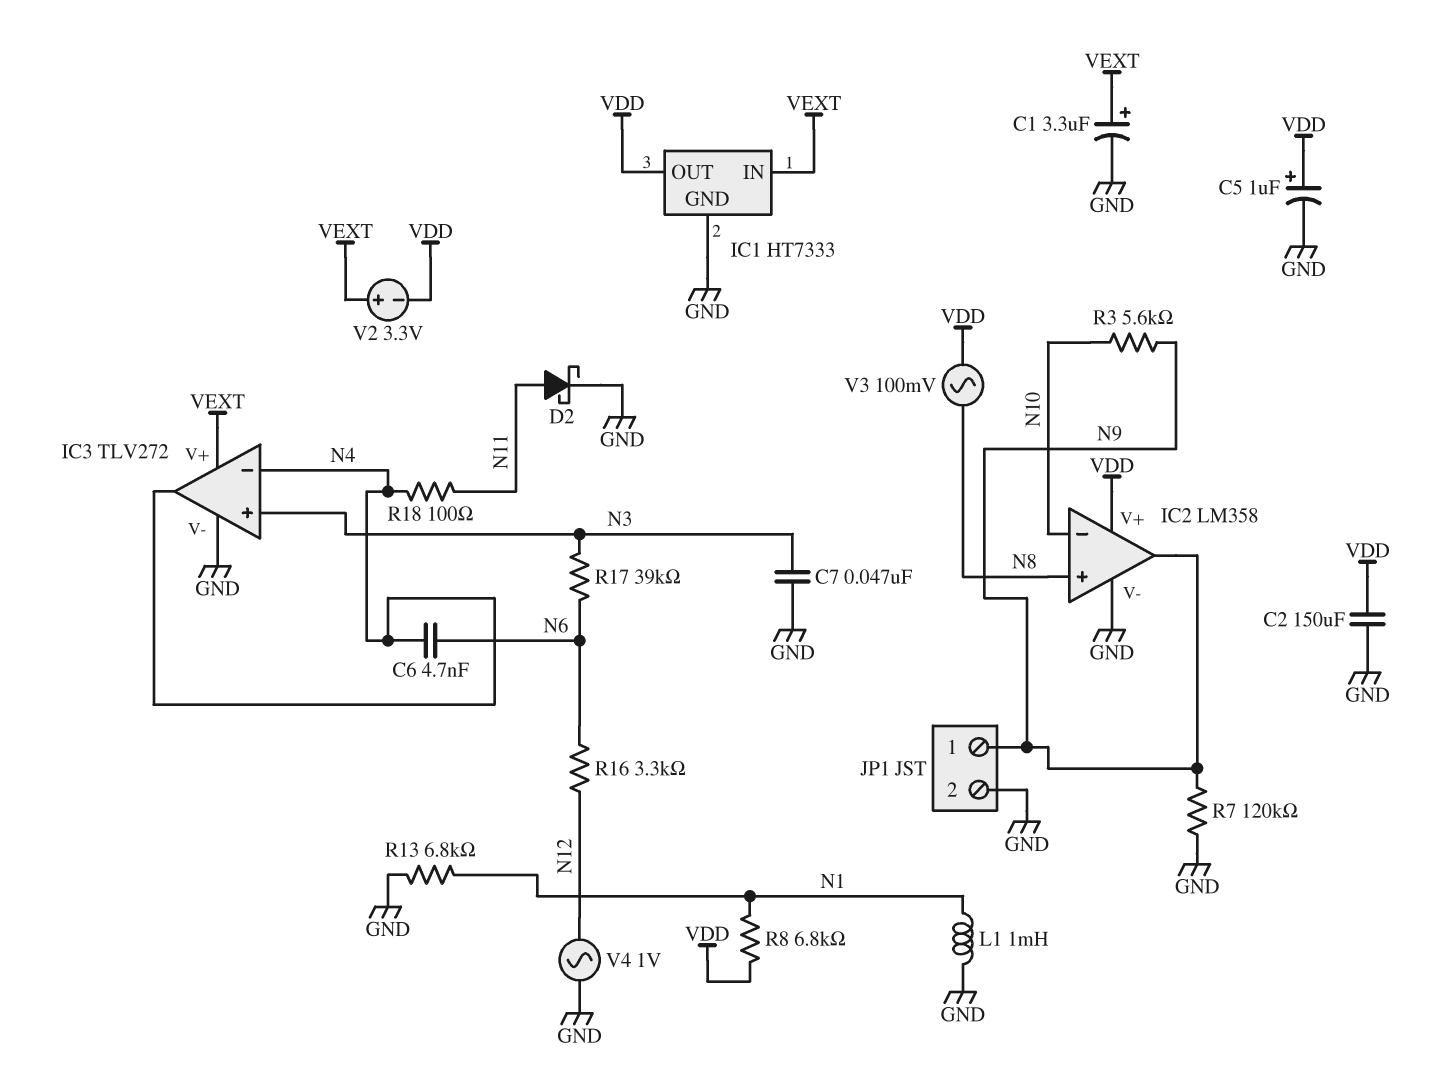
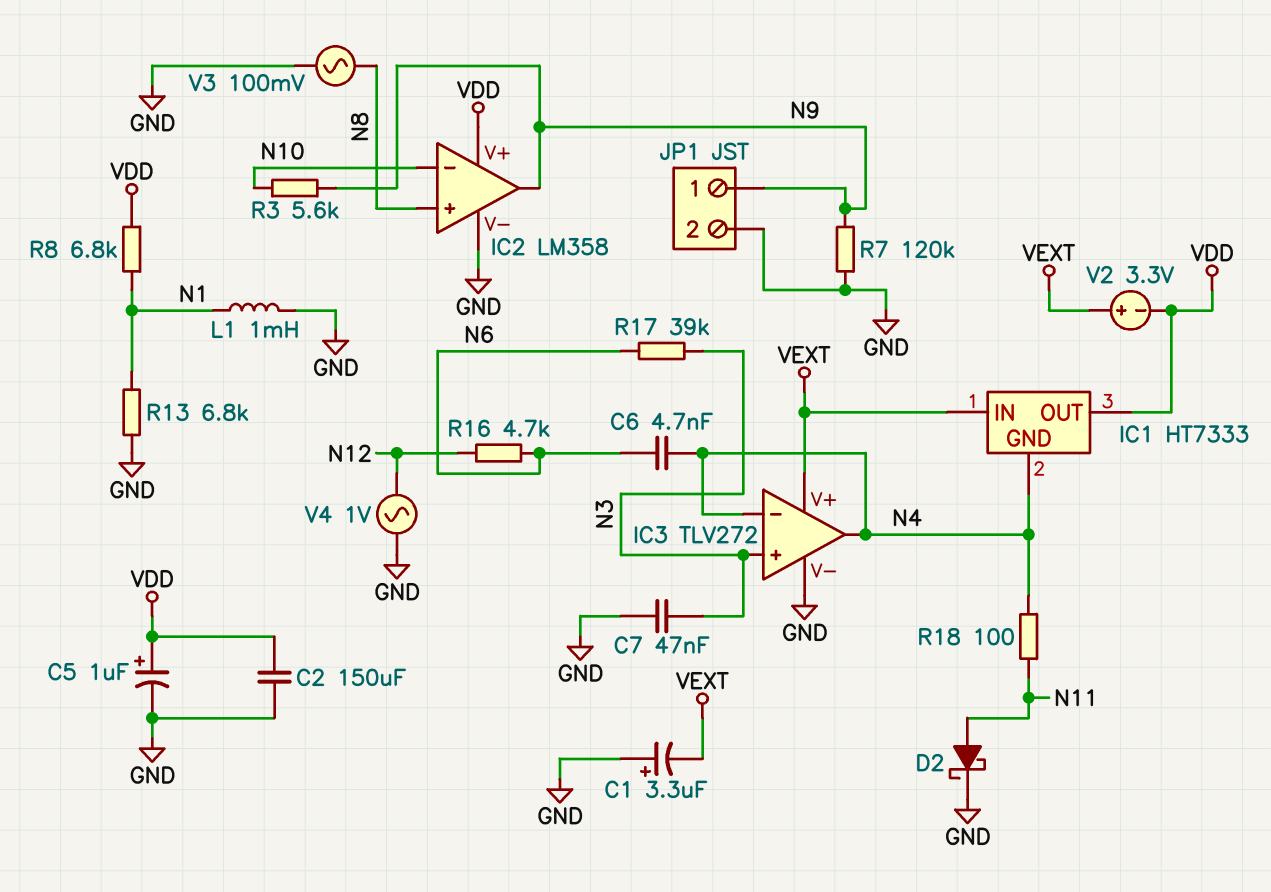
C1: 3.3uF (plus VEXT, minus GND) -> 3.3uF (plus GND, minus VEXT)
IC1 pin GND: GND -> N4
R16: 3.3k (N6, N12) -> 4.7k (N6, N12)
V3: AC 100mV (N8, VDD) -> AC 100mV (GND, N8)

